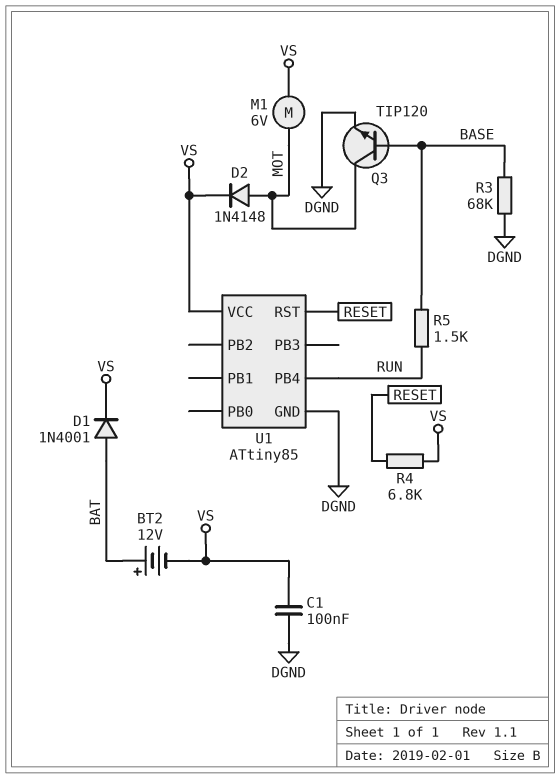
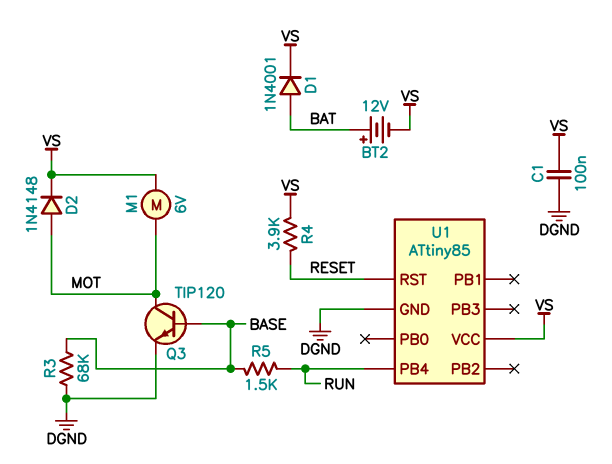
R4: 6.8k (RESET, VS) -> 3.9k (RESET, VS)

